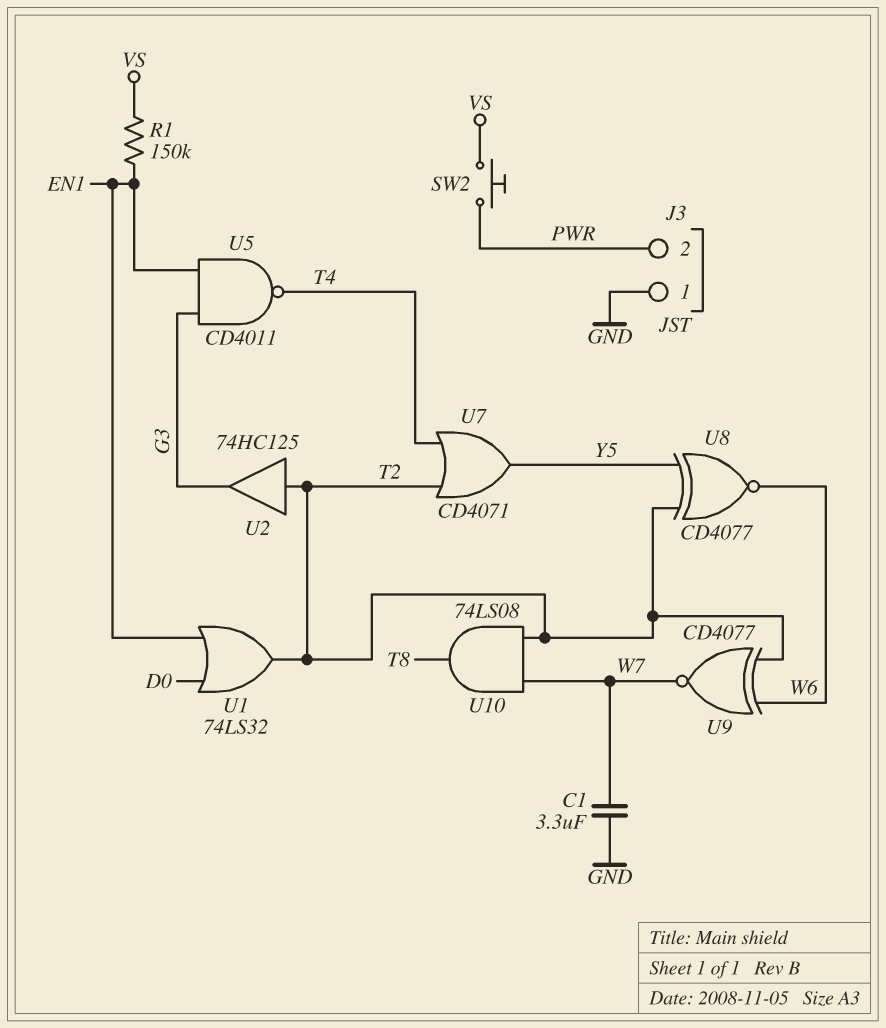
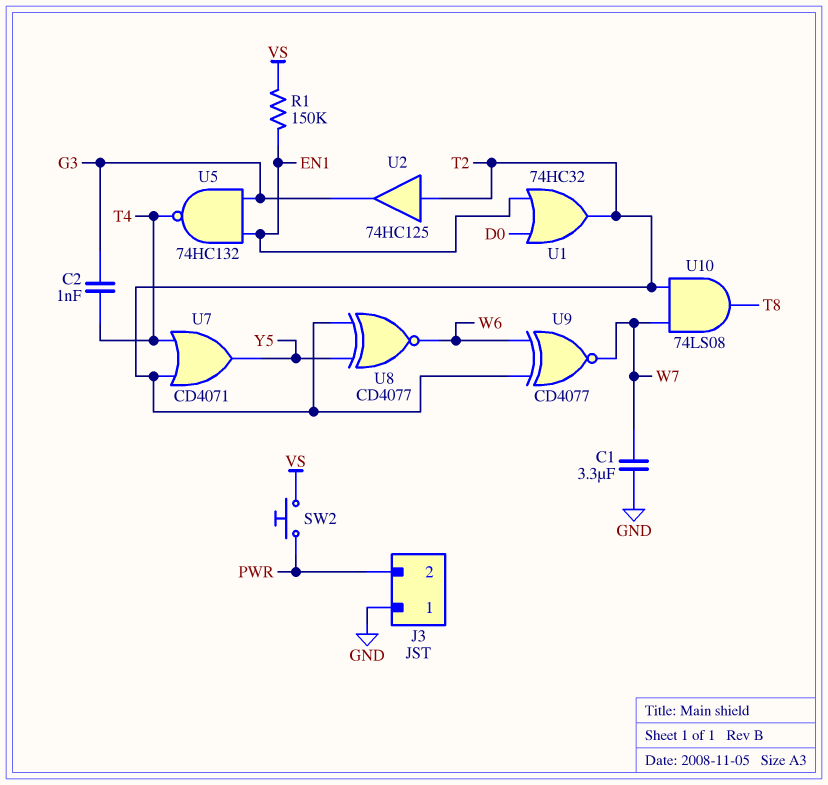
C2: none -> 1nF (G3, T4)
U1: OR 74LS32 (in D0, in EN1, out T2) -> OR 74HC32 (in D0, in EN1, out T2)
U5: NAND CD4011 (in EN1, in G3, out T4) -> NAND 74HC132 (in EN1, in G3, out T4)

